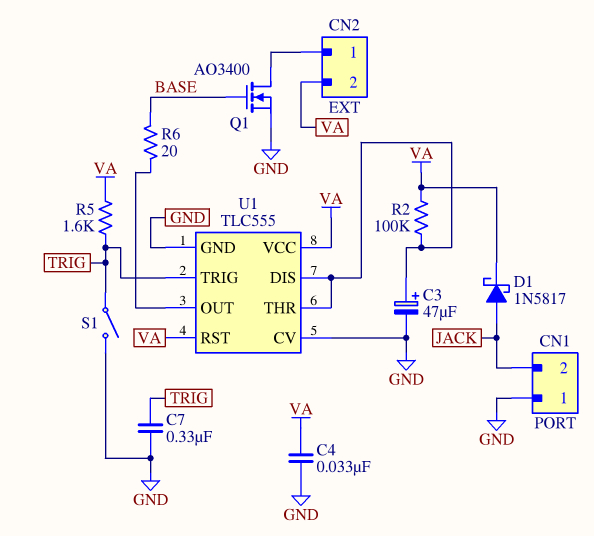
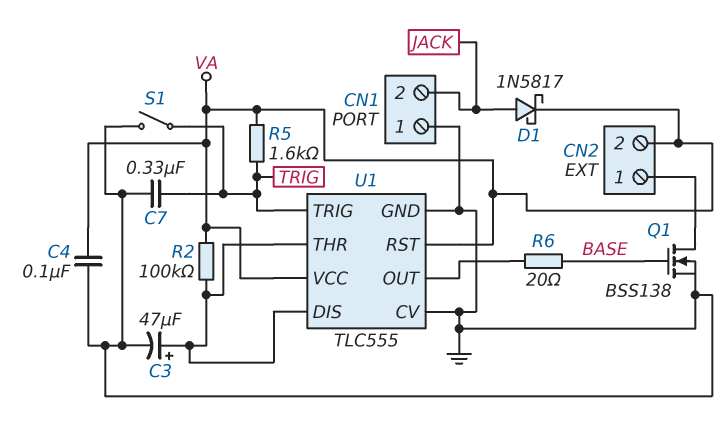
C4: 33nF (GND, VA) -> 100nF (GND, VA)
Q1: NMOS AO3400 (G BASE, D CN2/1, S GND) -> NMOS BSS138 (G BASE, D CN2/1, S GND)

